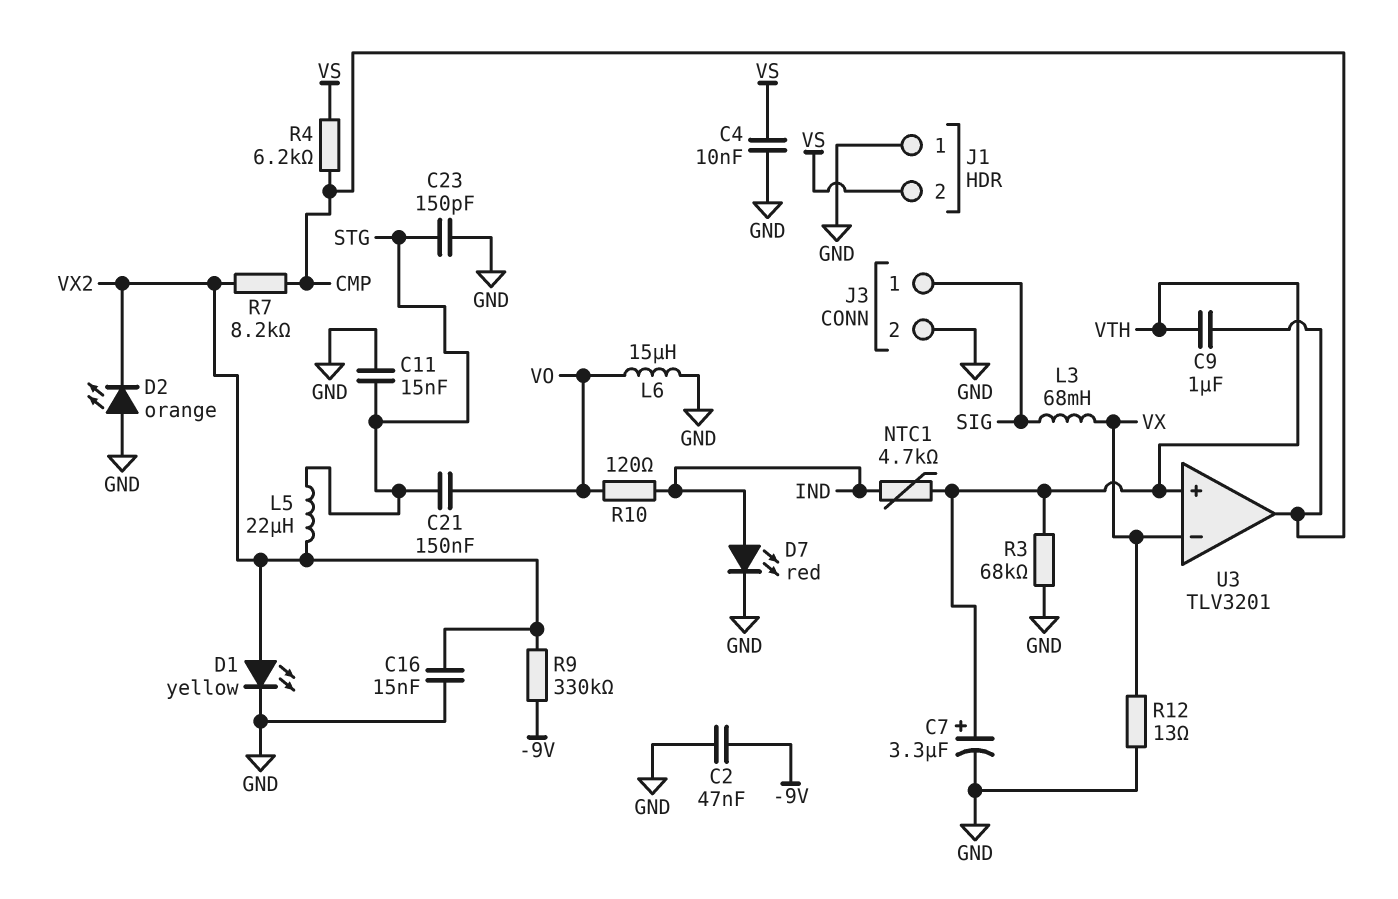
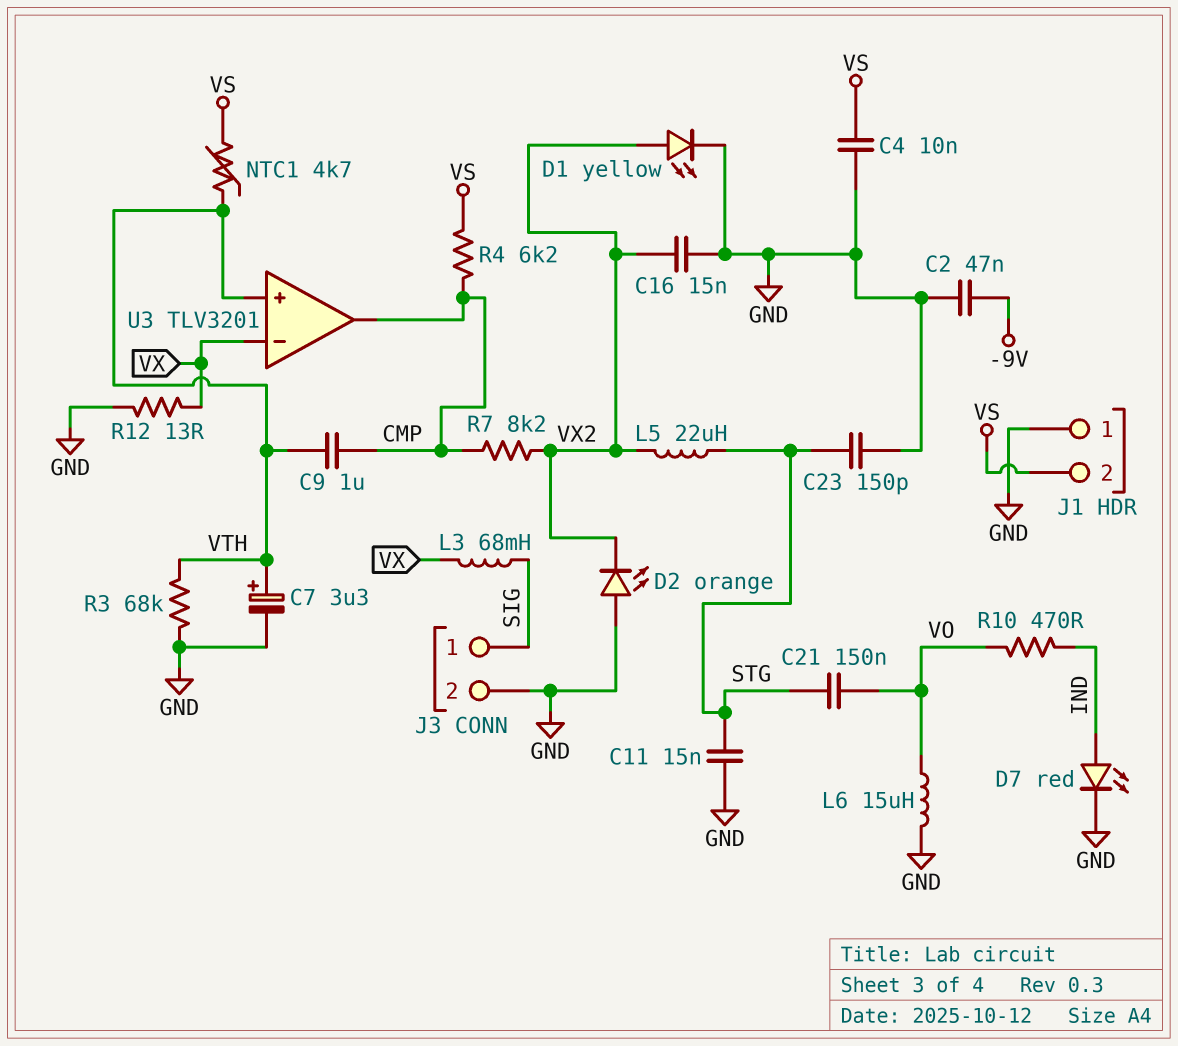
NTC1: 4.7k (IND, VTH) -> 4.7k (VS, VTH)
R9: 330k (-9V, VX2) -> none
R10: 120 (IND, VO) -> 470 (IND, VO)

